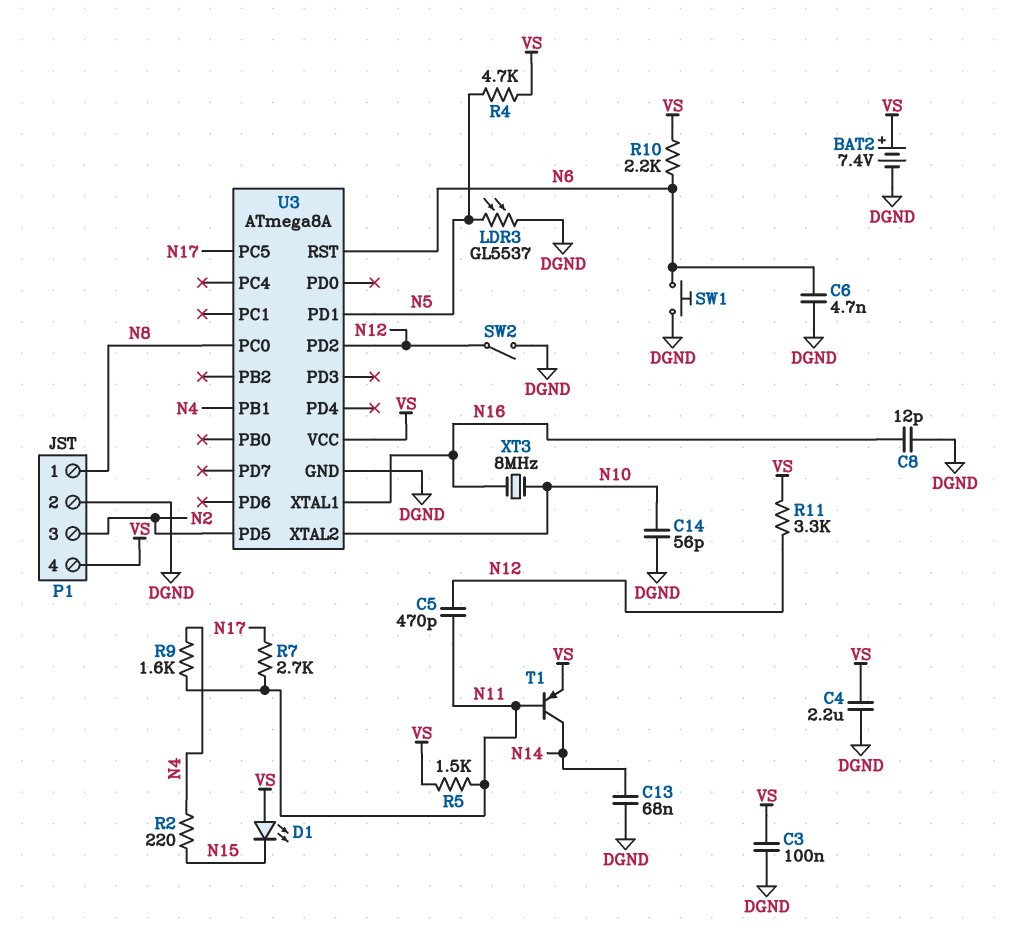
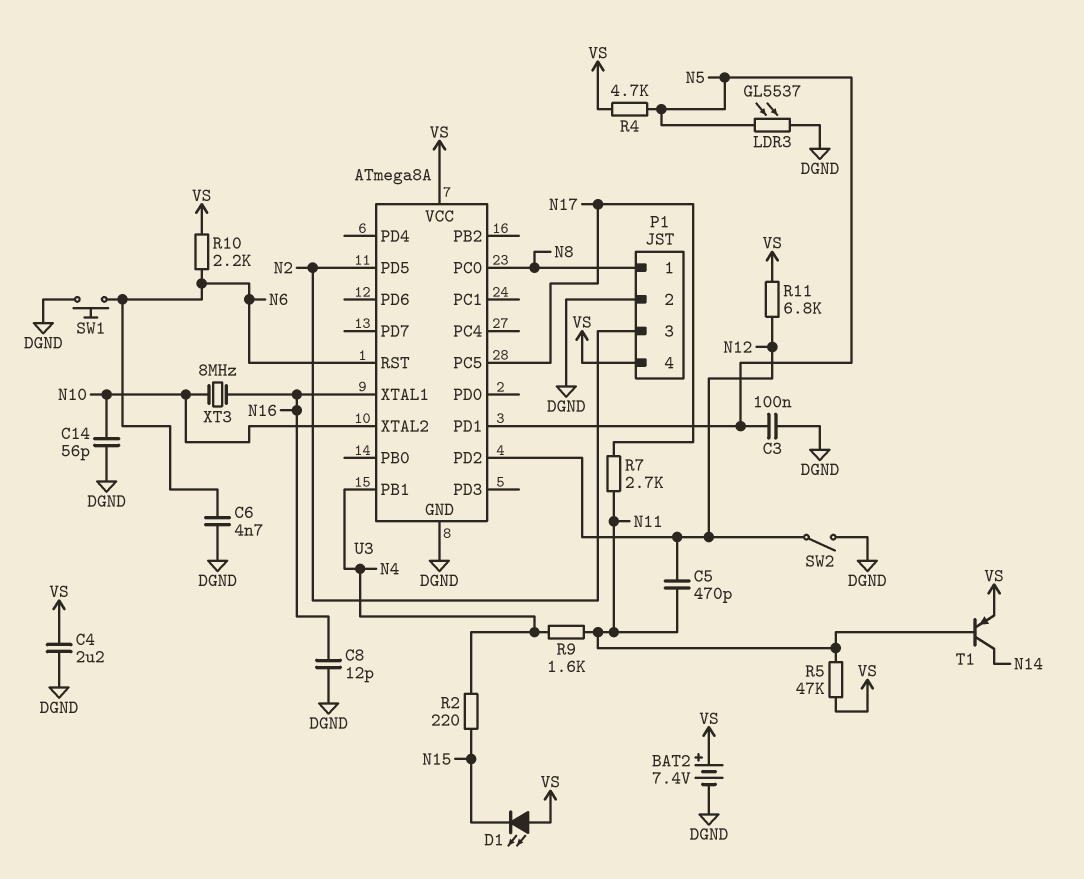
C3: 100nF (DGND, VS) -> 100nF (DGND, N5)
C13: 68nF (DGND, N14) -> none
R5: 1.5k (N11, VS) -> 47k (N11, VS)
R11: 3.3k (N12, VS) -> 6.8k (N12, VS)

